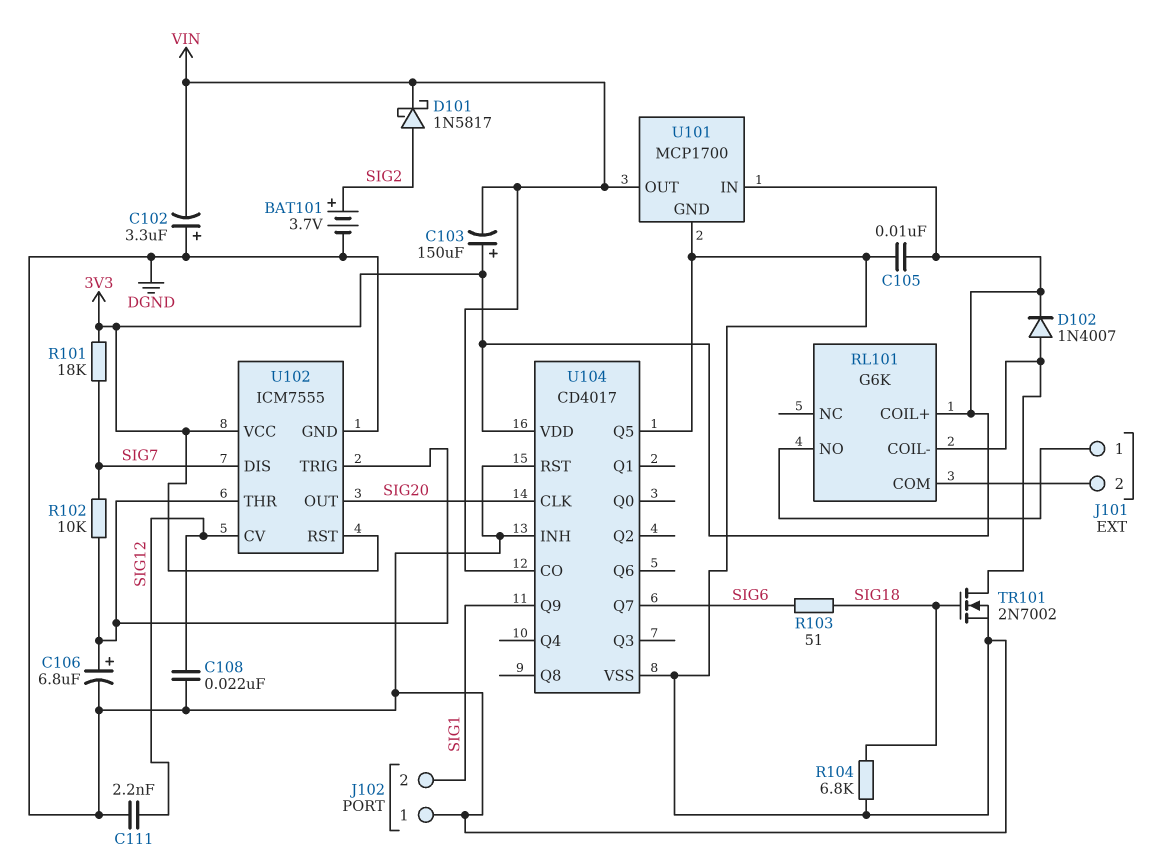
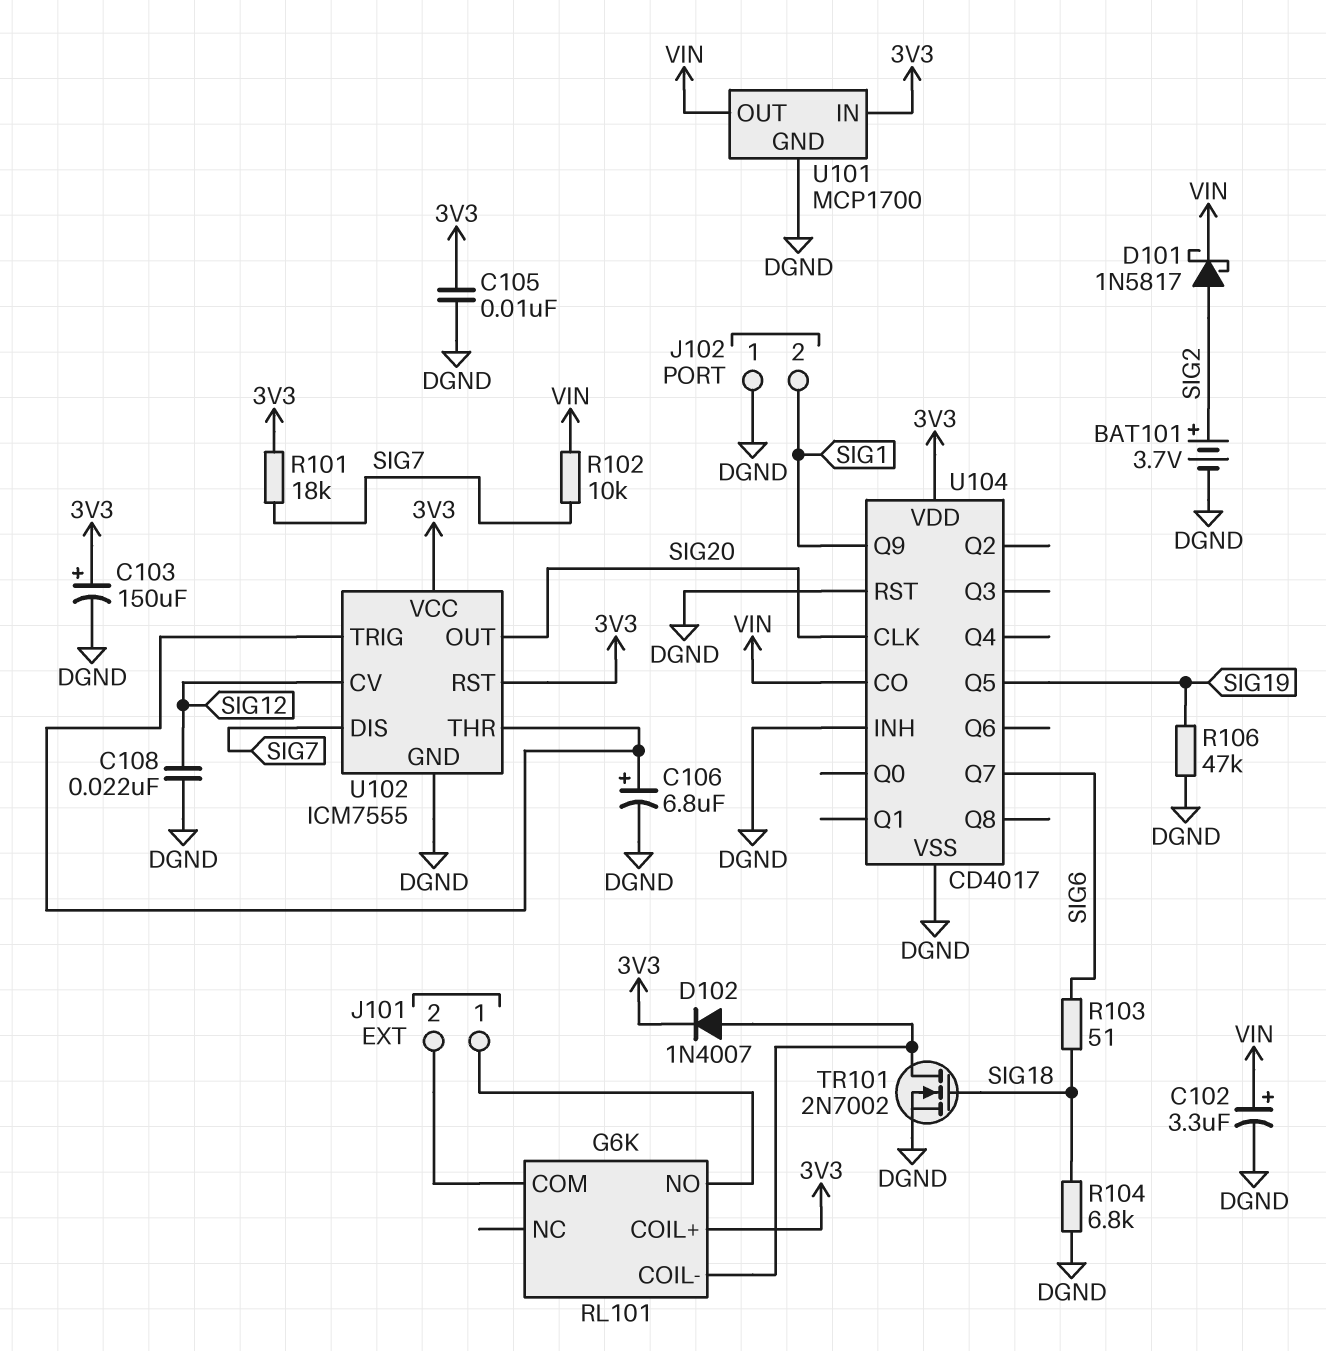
C102: 3.3uF (plus DGND, minus VIN) -> 3.3uF (plus VIN, minus DGND)
C103: 150uF (plus 3V3, minus VIN) -> 150uF (plus 3V3, minus DGND)
C111: 2.2nF (DGND, SIG12) -> none
R102: 10k (SIG7, U102/THR) -> 10k (SIG7, VIN)
R106: none -> 47k (DGND, SIG19)
U104 pin Q5: DGND -> SIG19

